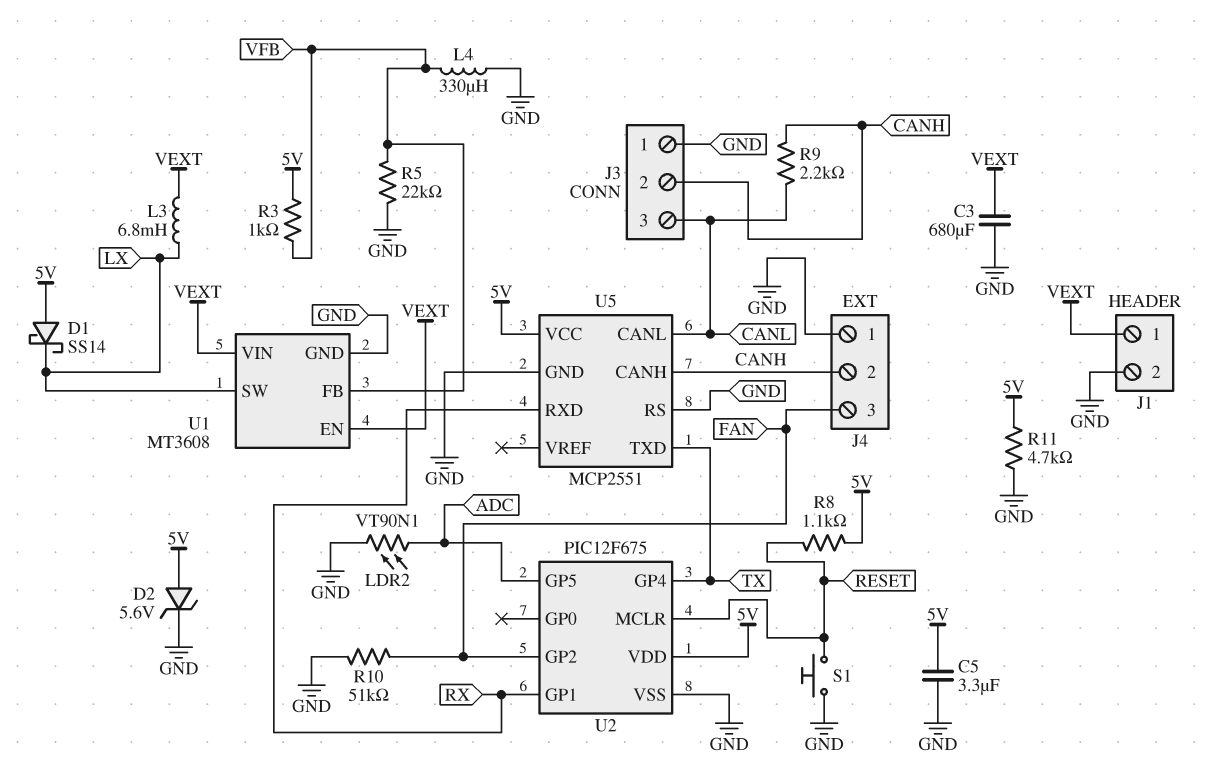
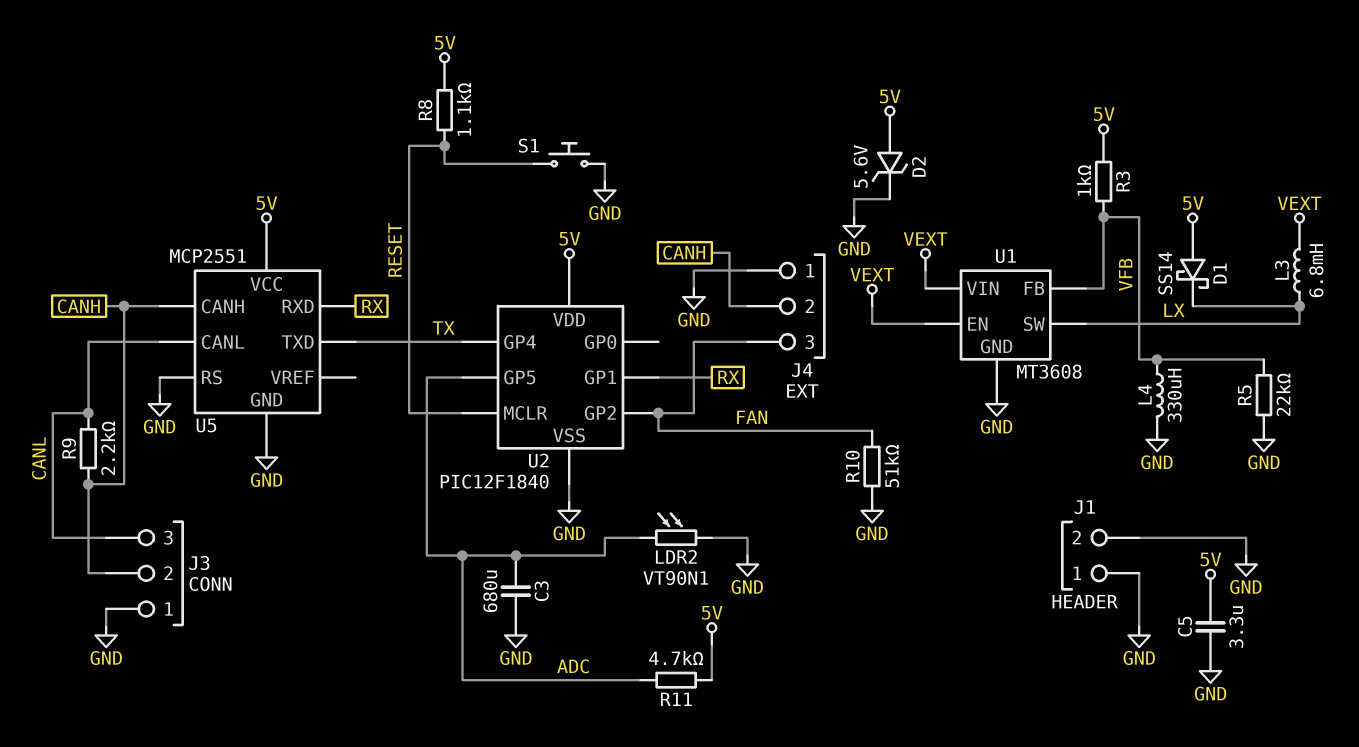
C3: 680uF (GND, VEXT) -> 680uF (ADC, GND)
J1 pin 1: VEXT -> GND
R11: 4.7k (5V, GND) -> 4.7k (5V, ADC)
U2: PIC12F675 -> PIC12F1840

